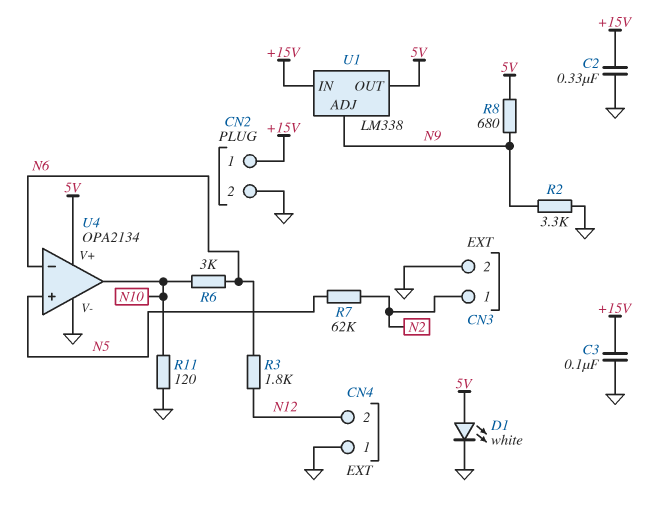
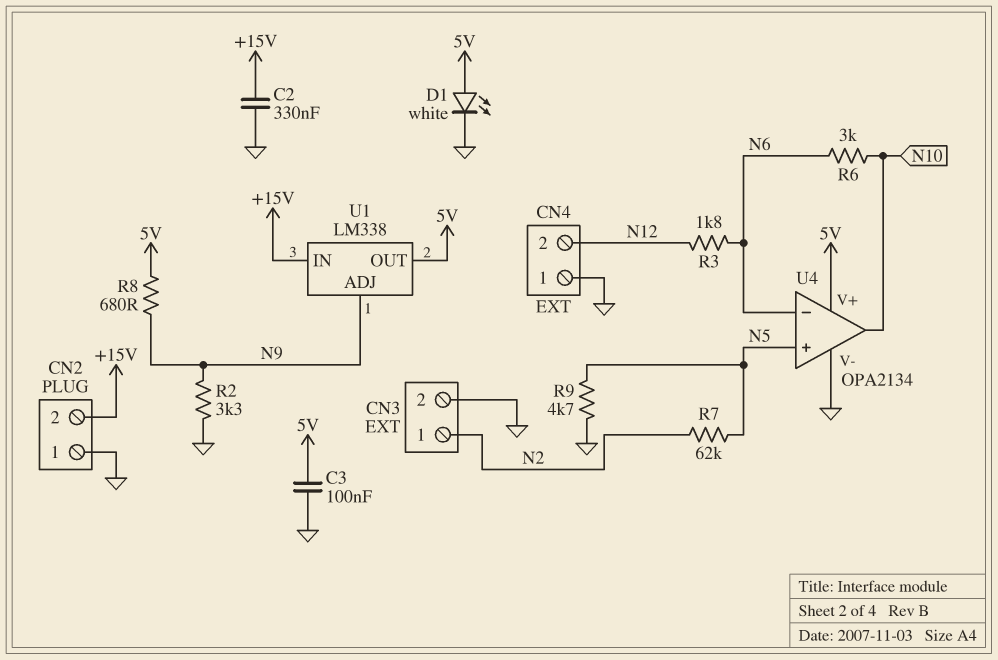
C3: 100nF (+15V, GND) -> 100nF (5V, GND)
CN2 pin 1: +15V -> GND
CN2 pin 2: GND -> +15V
R9: none -> 4.7k (GND, N5)
R11: 120 (GND, N10) -> none

